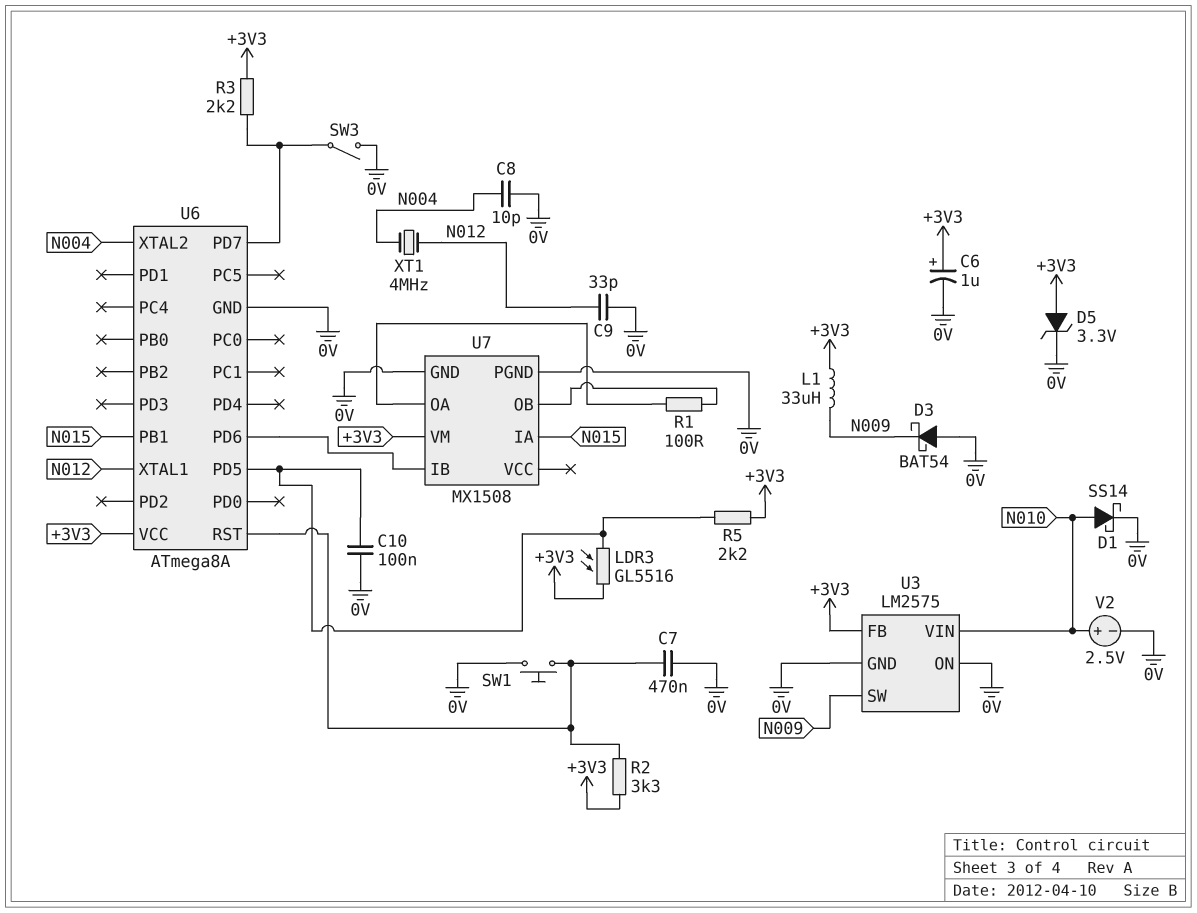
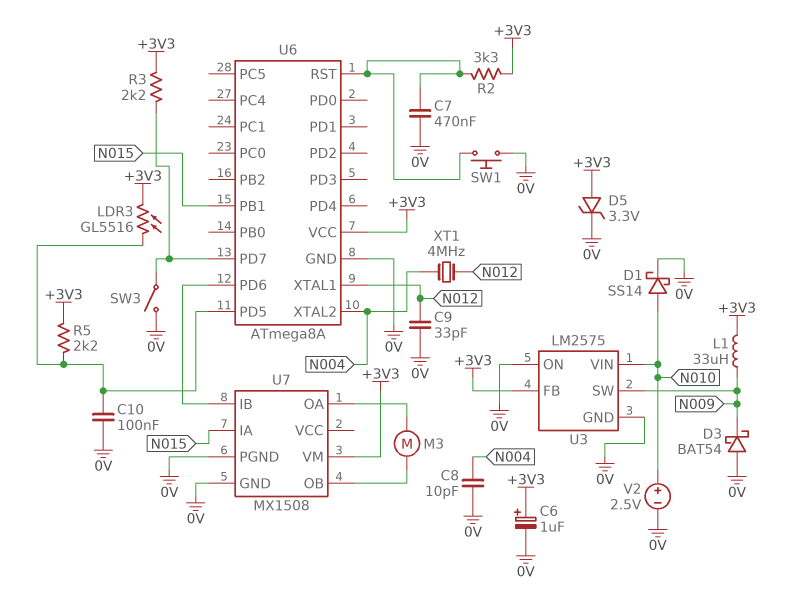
M3: none -> motor (U7/OA, U7/OB)
R1: 100 (U7/OA, U7/OB) -> none

